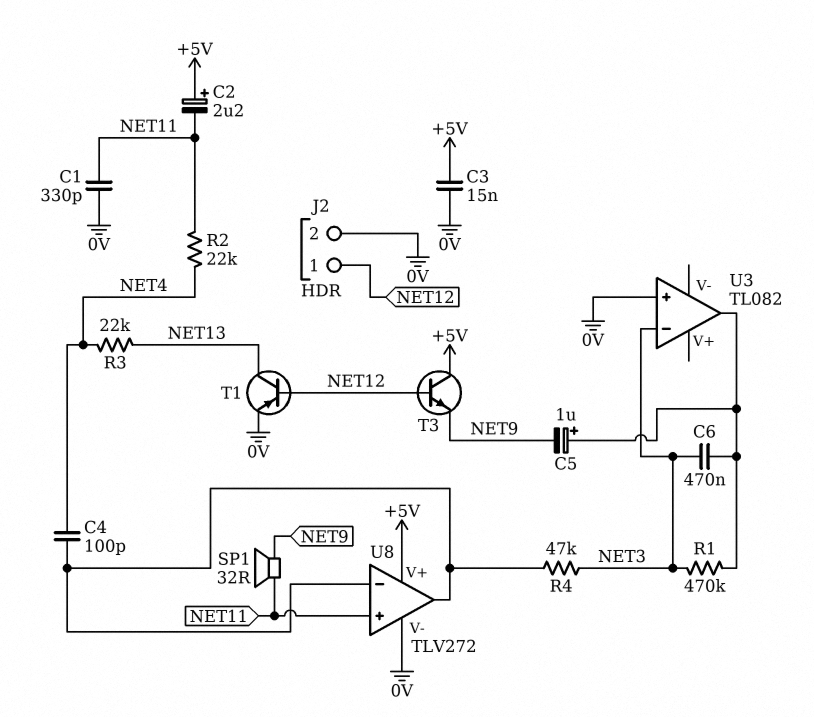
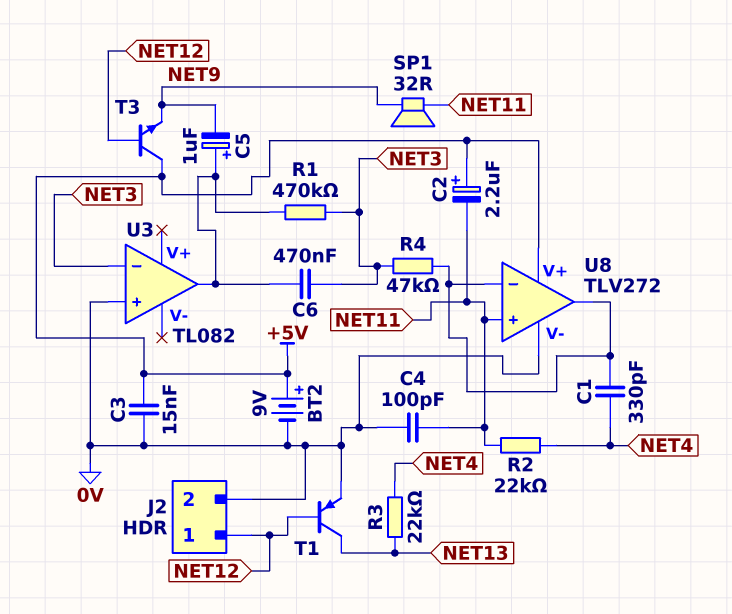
BT2: none -> 9V (plus +5V, minus 0V)
C1: 330pF (0V, NET11) -> 330pF (NET4, U8/in-)
C4: 100pF (NET4, U8/in-) -> 100pF (0V, NET11)

